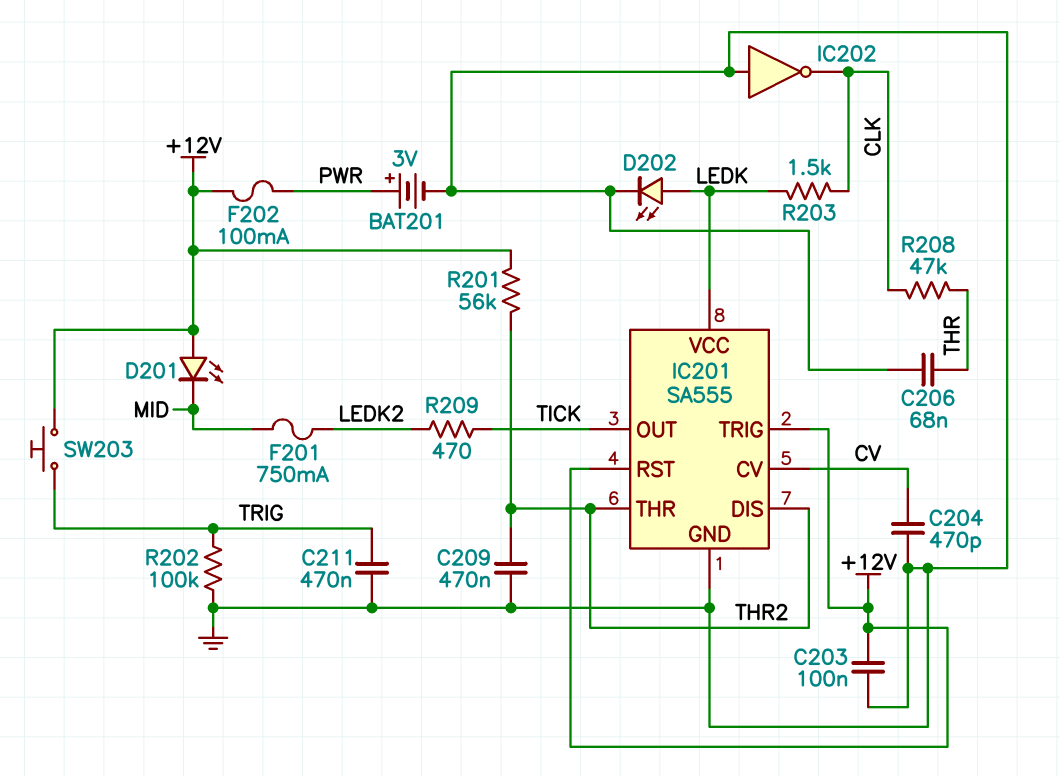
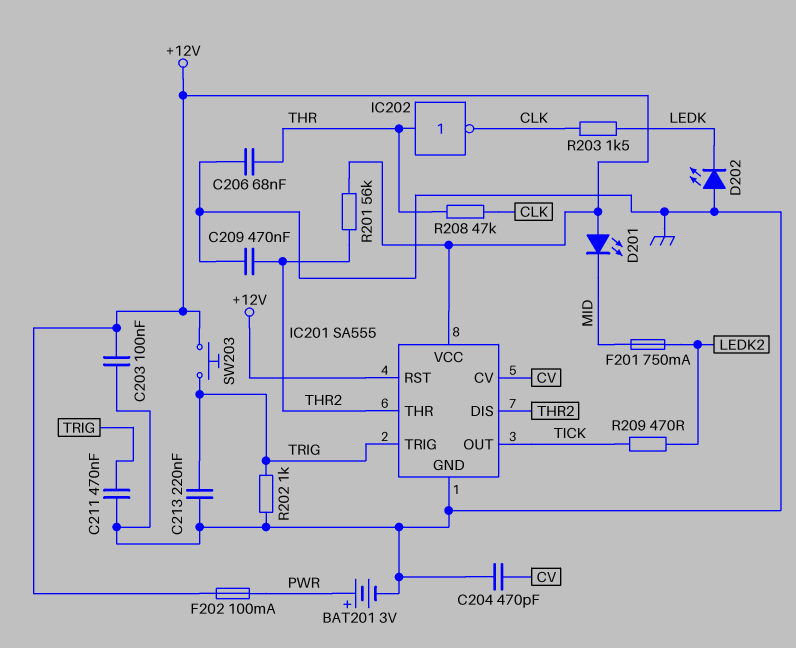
C213: none -> 220nF (GND, TRIG)
D202: LED (A LEDK, K GND) -> LED (A GND, K LEDK)
IC201 pin TRIG: +12V -> TRIG
IC201 pin VCC: LEDK -> +12V
IC202: NOT (in GND, out CLK) -> NOT (in THR, out CLK)
R202: 100k (GND, TRIG) -> 1k (GND, TRIG)

